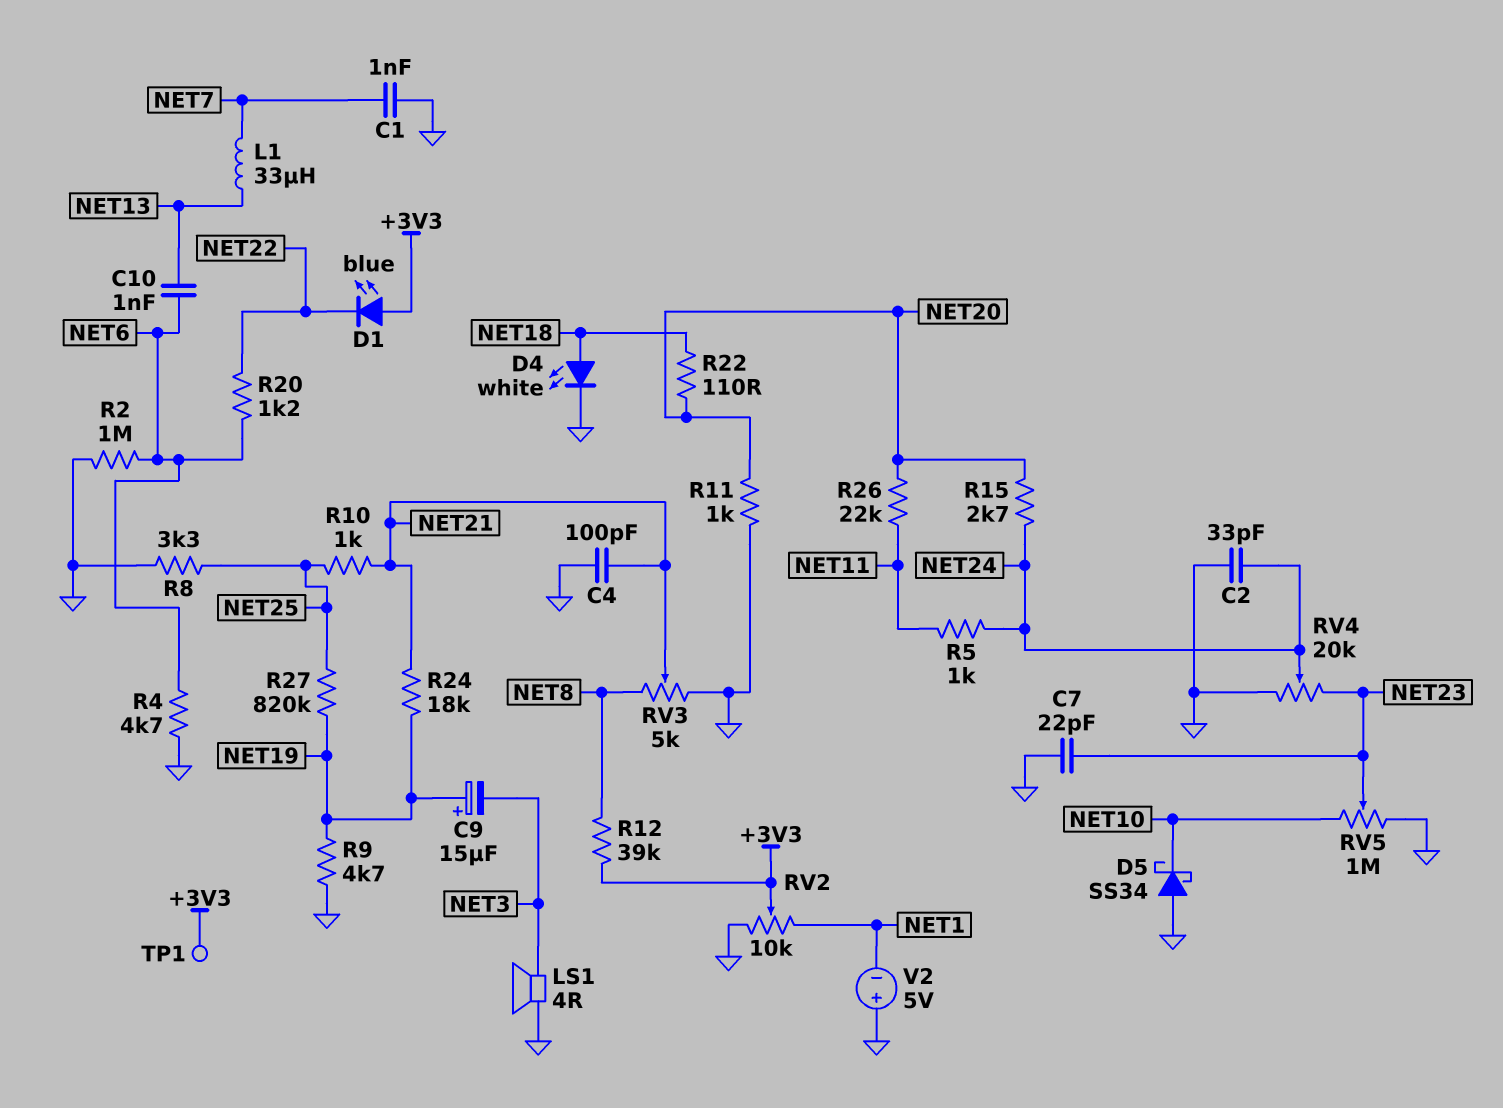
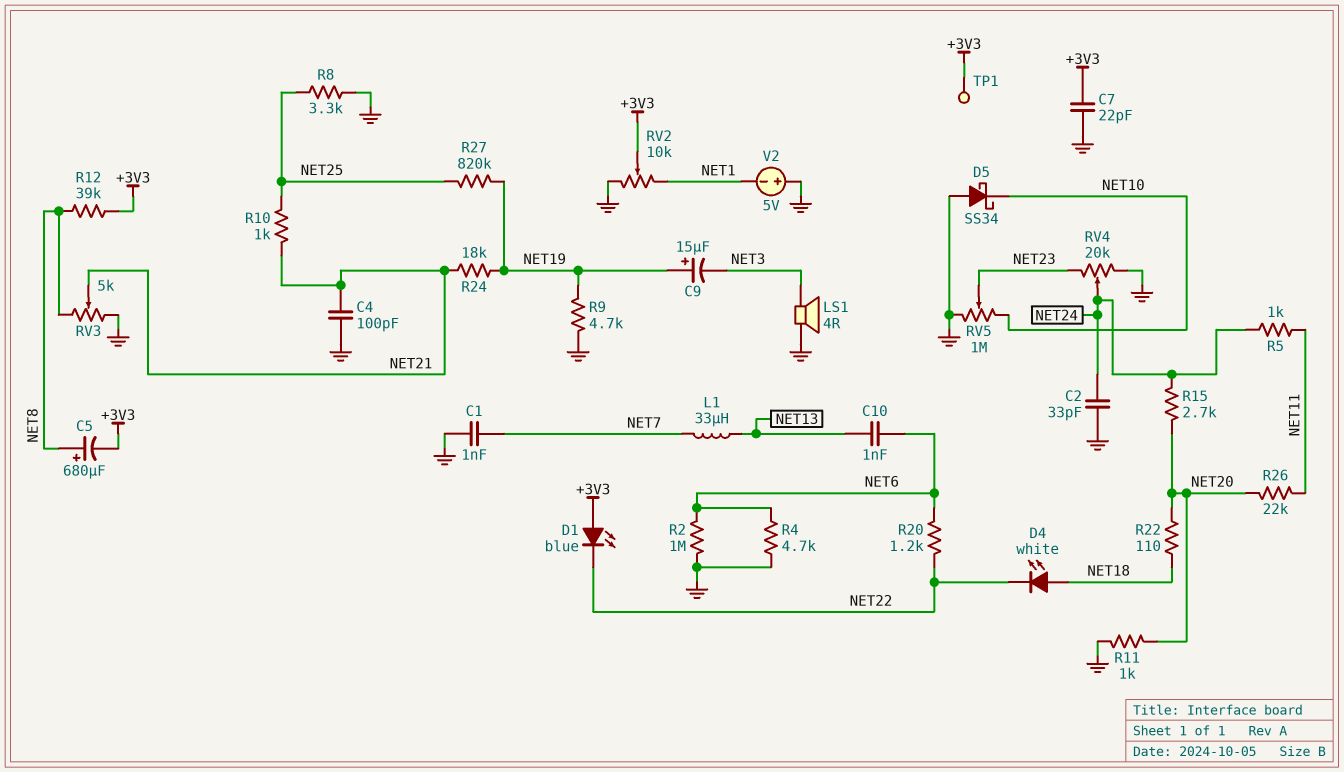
C5: none -> 680uF (plus NET8, minus +3V3)
C7: 22pF (GND, NET23) -> 22pF (+3V3, GND)
D4: LED white (A NET18, K GND) -> LED white (A NET18, K NET22)

